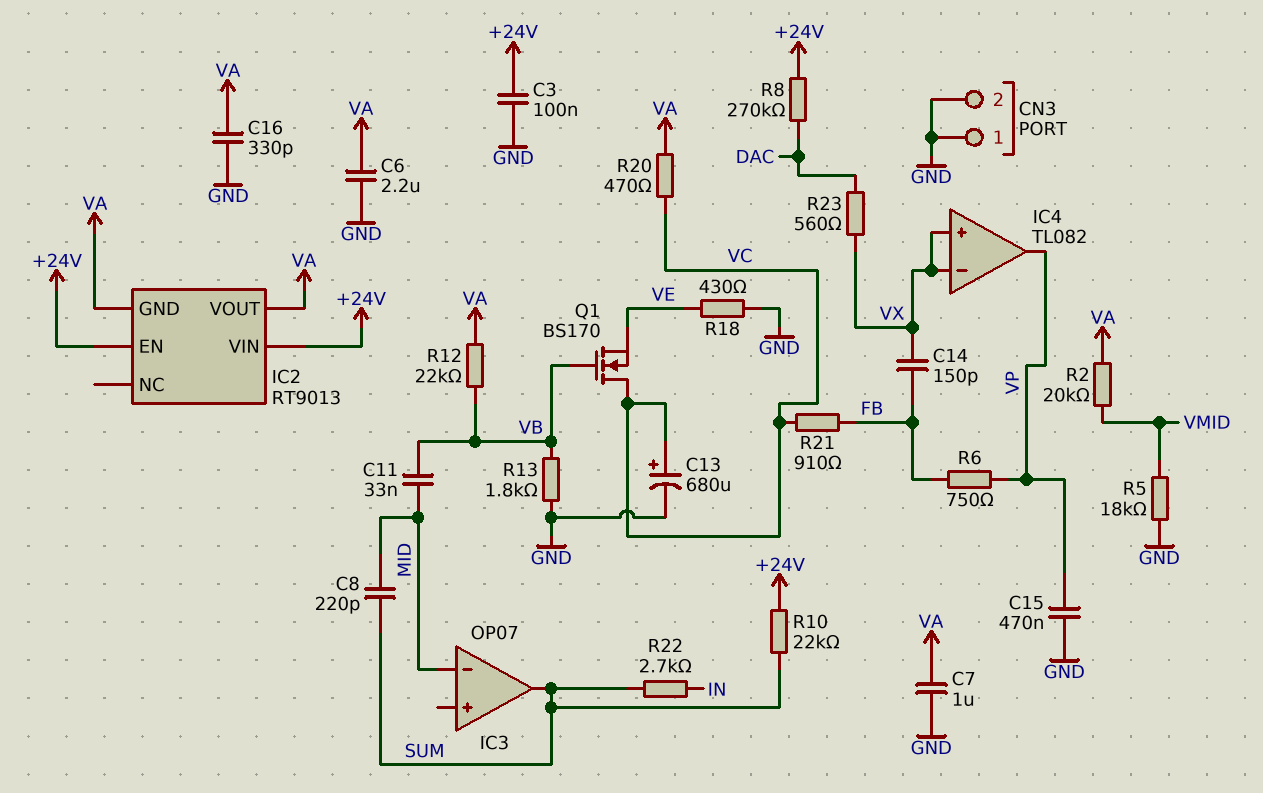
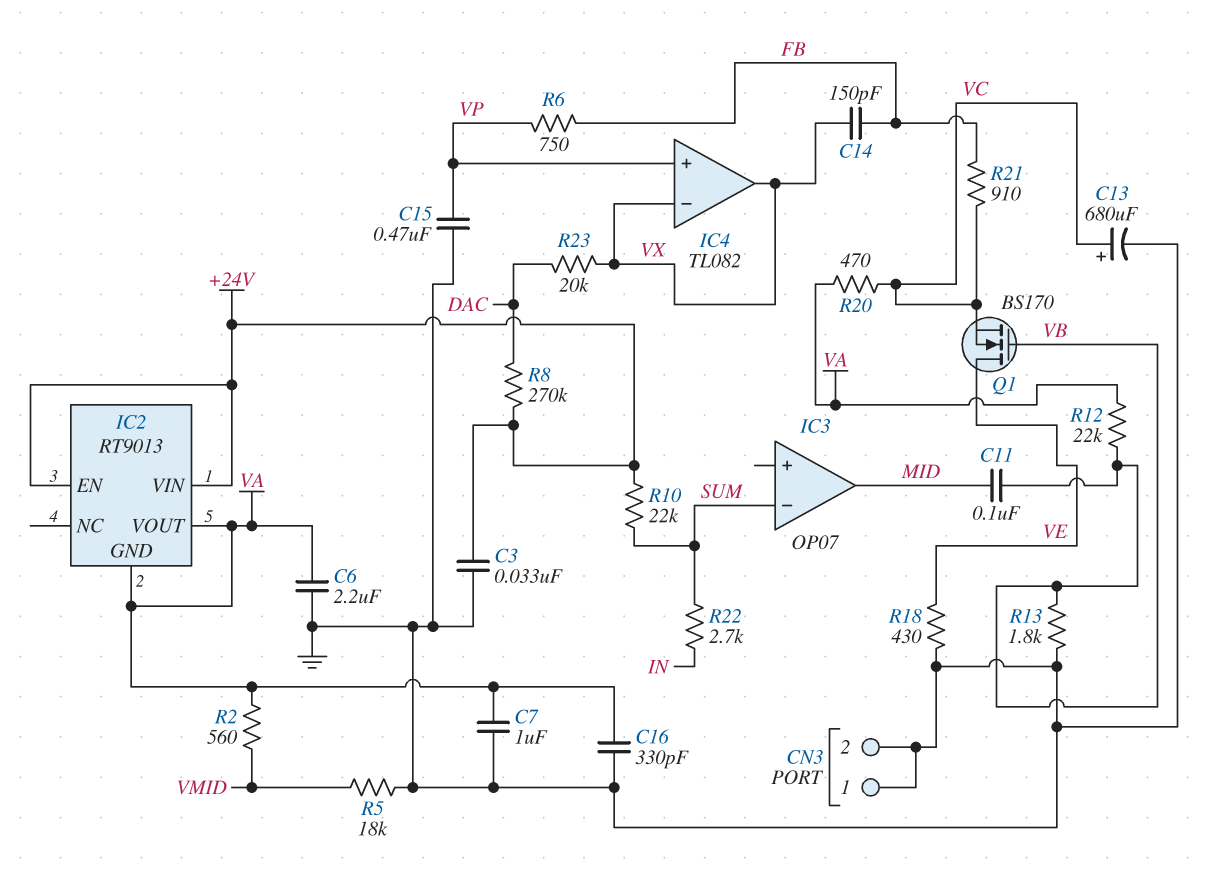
C3: 100nF (+24V, GND) -> 33nF (+24V, GND)
C8: 220pF (MID, SUM) -> none
C11: 33nF (MID, VB) -> 100nF (MID, VB)
IC3 pin in-: MID -> SUM
IC3 pin out: SUM -> MID
IC4 pin in+: VX -> VP
IC4 pin out: VP -> VX
Q1: NMOS BS170 (G VB, D VC, S VE) -> NMOS BS170 (G VB, D VE, S VC)
R2: 20k (VA, VMID) -> 560 (VA, VMID)
R23: 560 (DAC, VX) -> 20k (DAC, VX)

